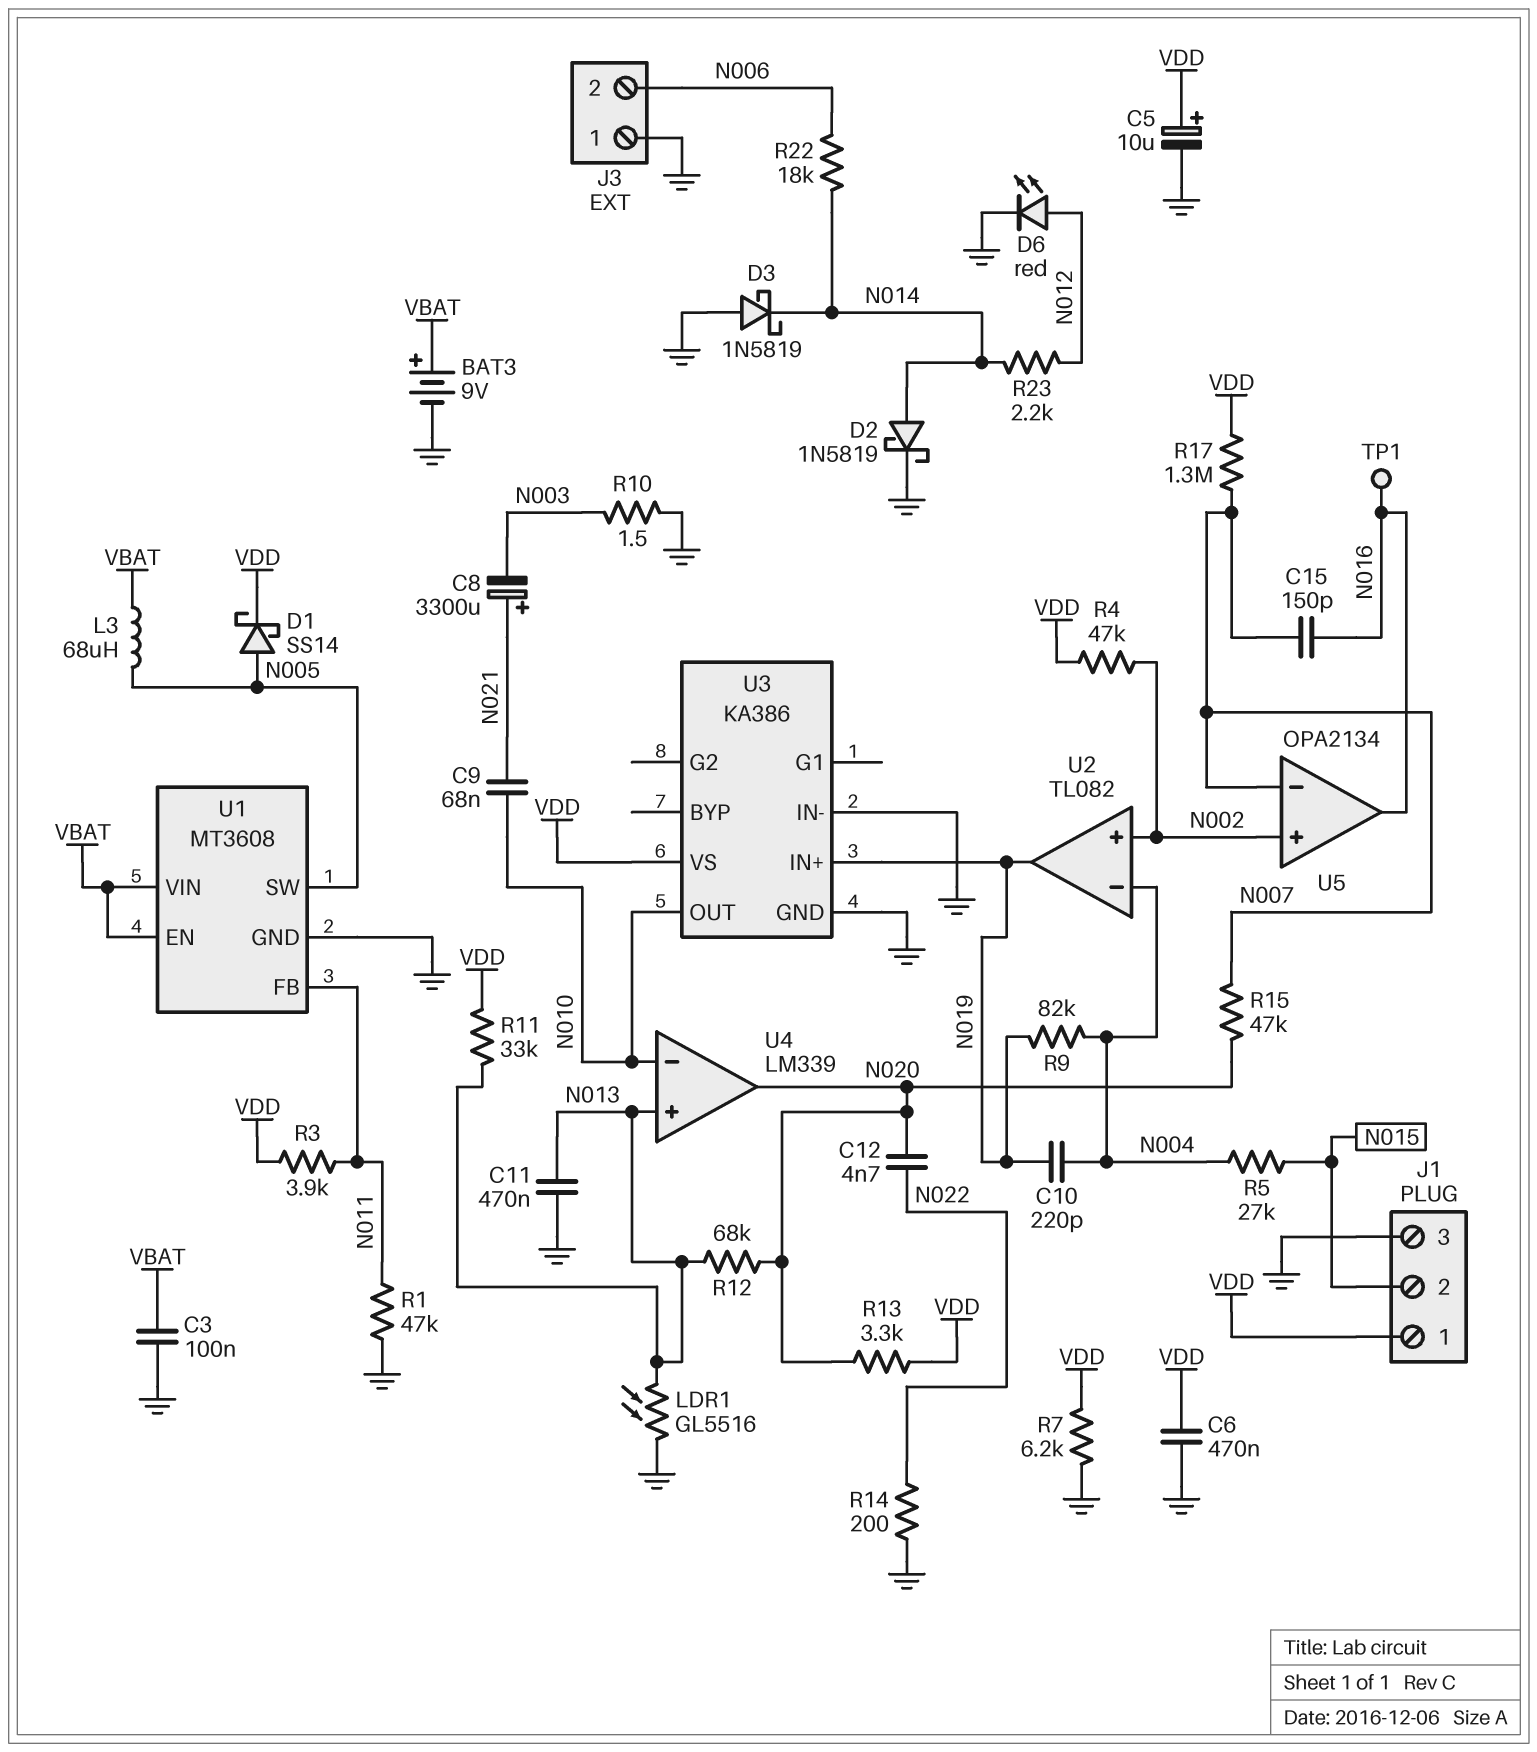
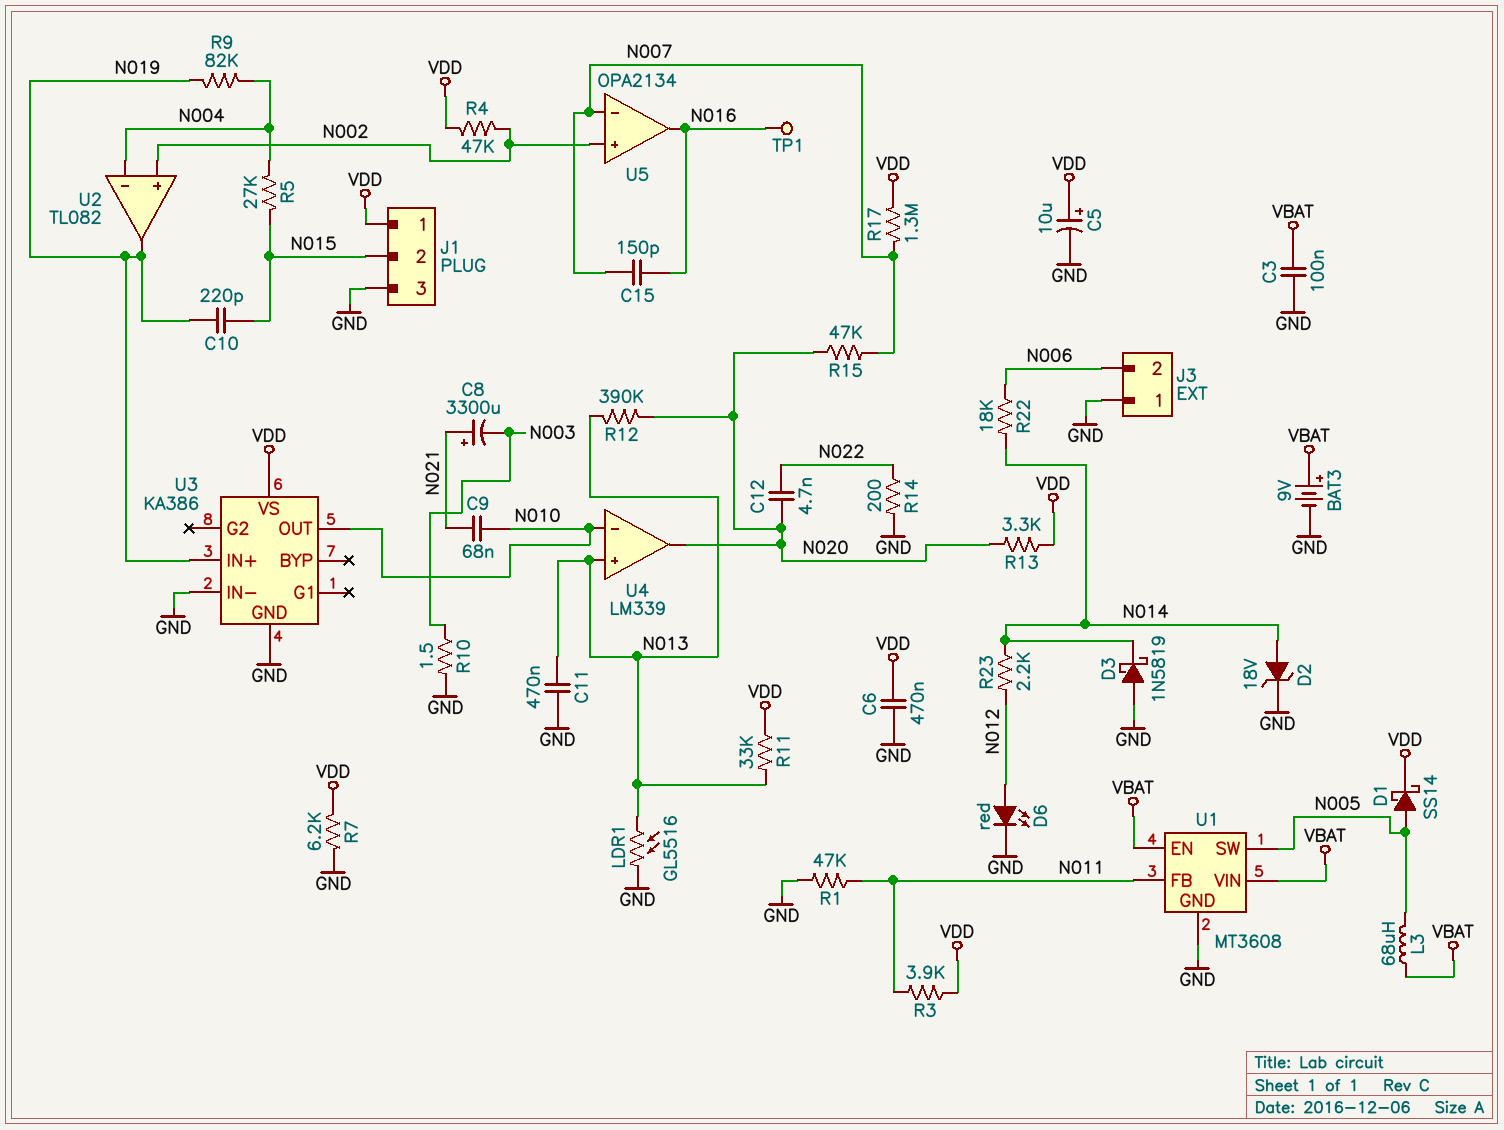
C10: 220pF (N004, N019) -> 220pF (N015, N019)
D2: schottky 1N5819 (A N014, K GND) -> zener 18V (A N014, K GND)
R12: 68k (N013, N020) -> 390k (N013, N020)

